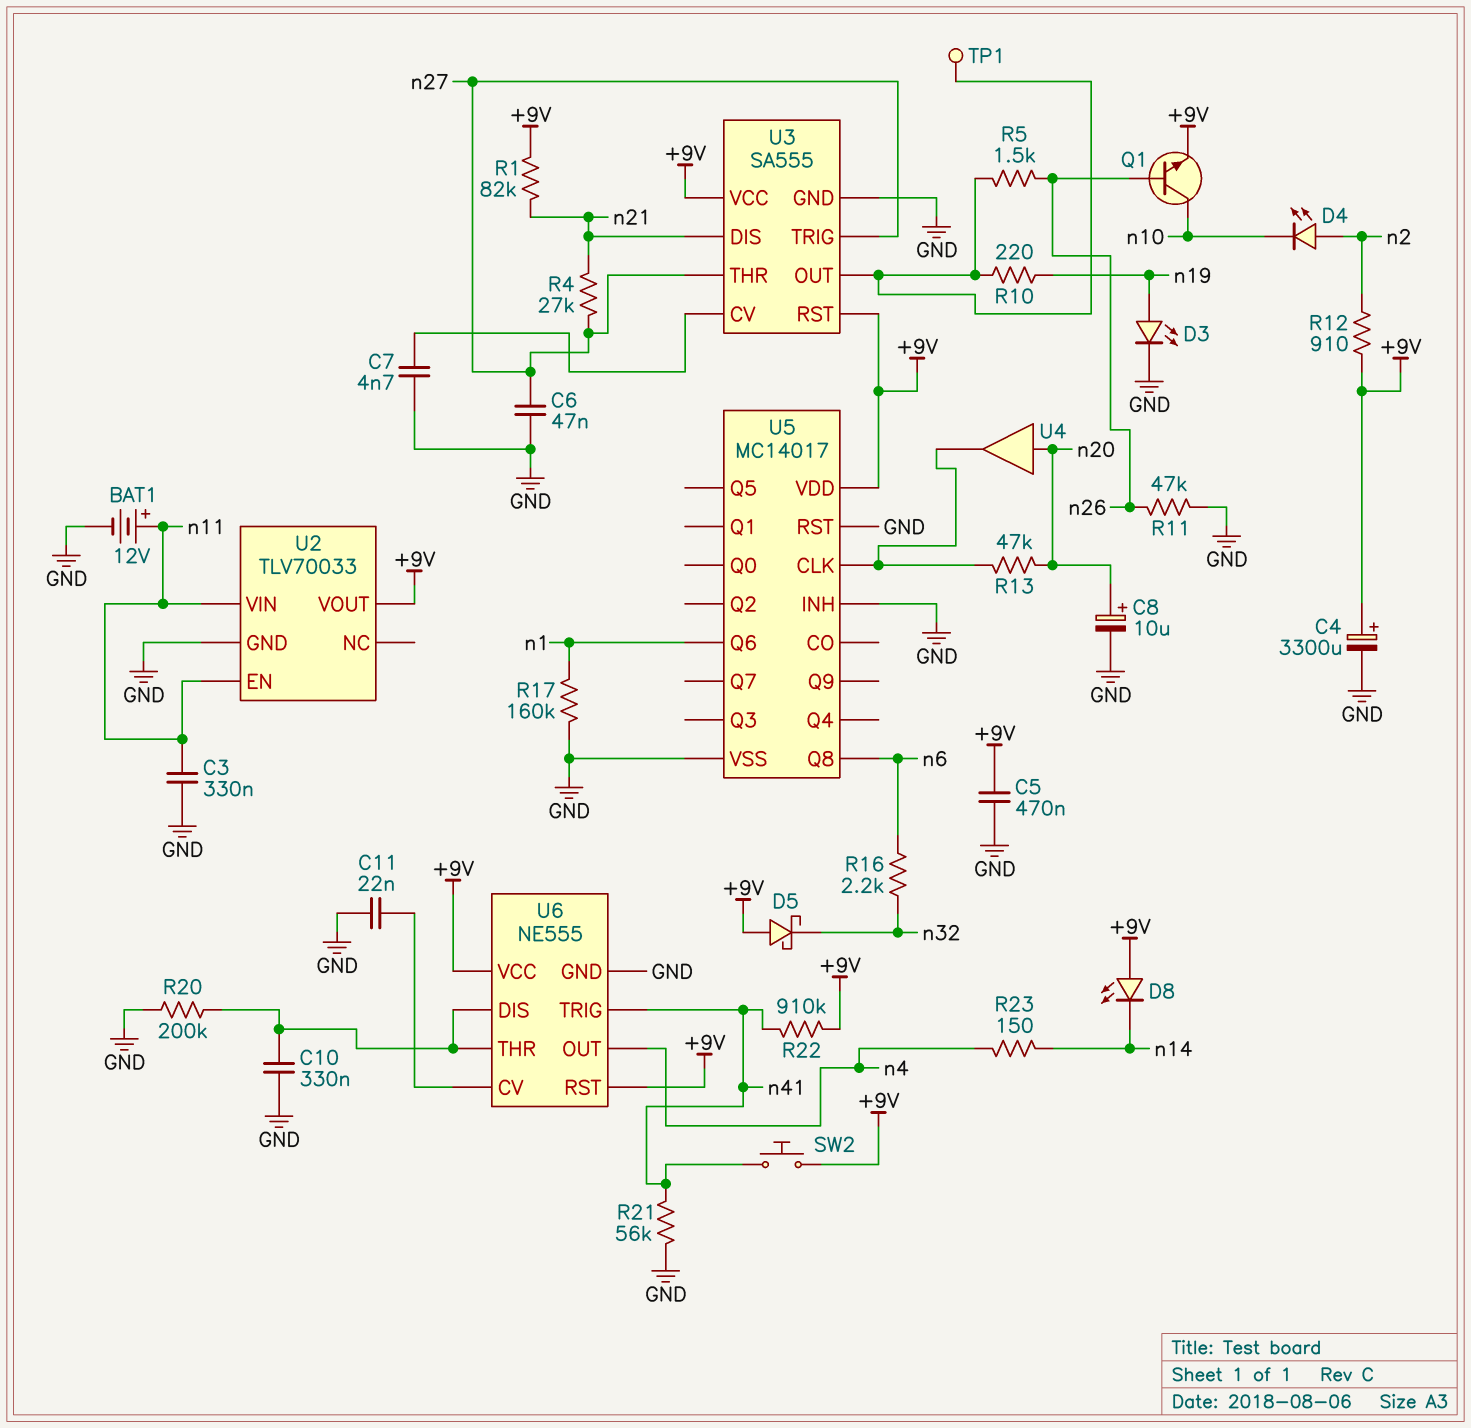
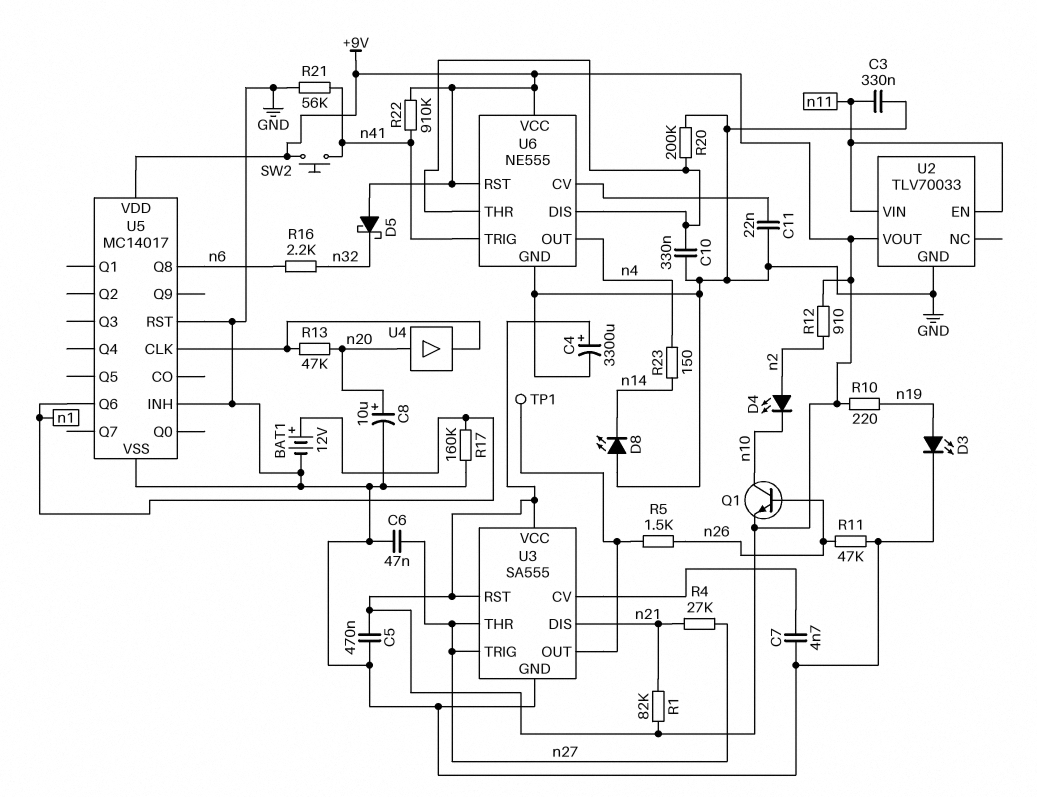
BAT1: 12V (plus n11, minus GND) -> 12V (plus n1, minus GND)
D8: LED (A +9V, K n14) -> LED (A GND, K n14)
R10: 220 (U3/OUT, n19) -> 220 (+9V, n19)

